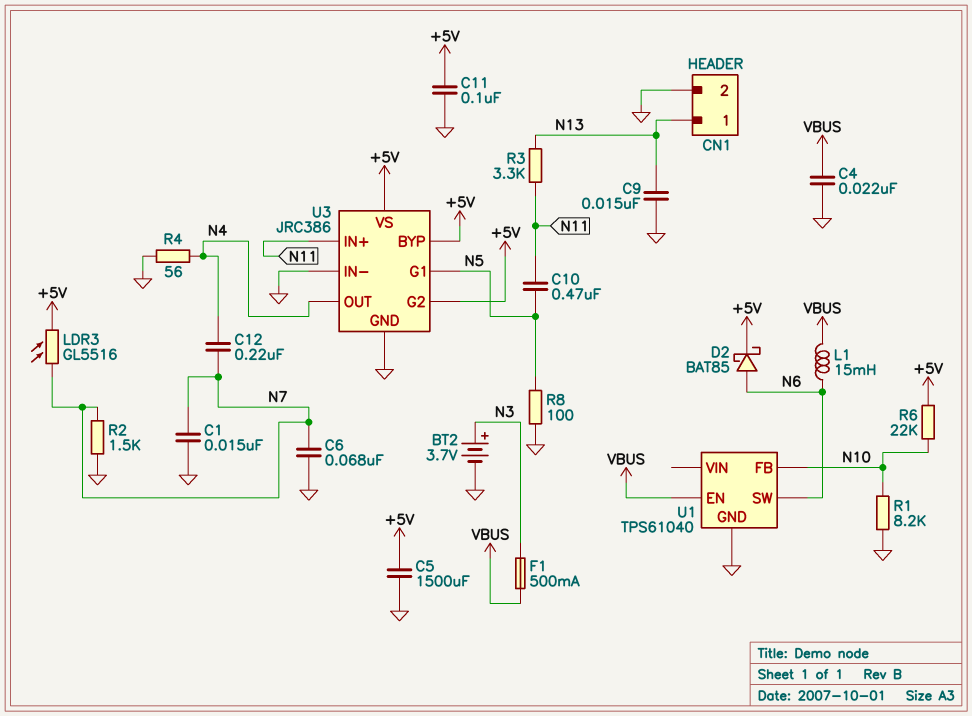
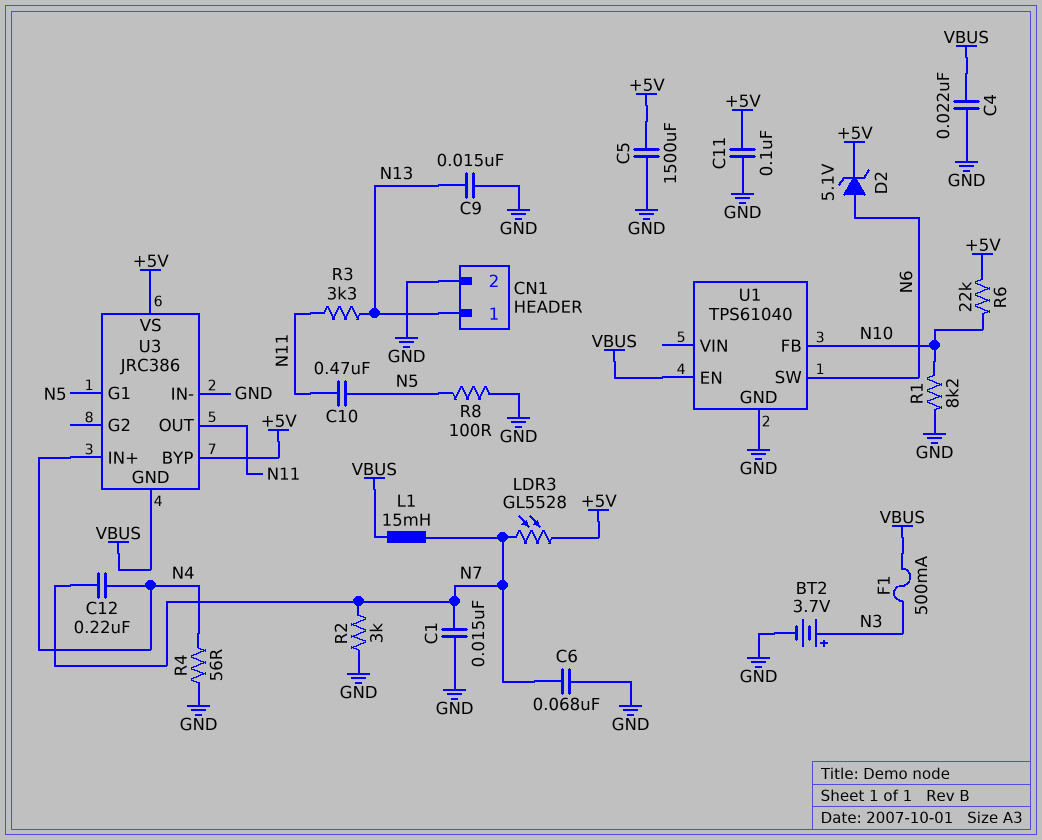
D2: schottky BAT85 (A N6, K +5V) -> zener 5.1V (A N6, K +5V)
L1: 15mH (N6, VBUS) -> 15mH (N7, VBUS)
LDR3: GL5516 (+5V, N7) -> GL5528 (+5V, N7)
R2: 1.5k (GND, N7) -> 3k (GND, N7)
U3 pin G2: +5V -> none
U3 pin GND: GND -> VBUS
U3 pin IN+: N11 -> N4
U3 pin OUT: N4 -> N11

